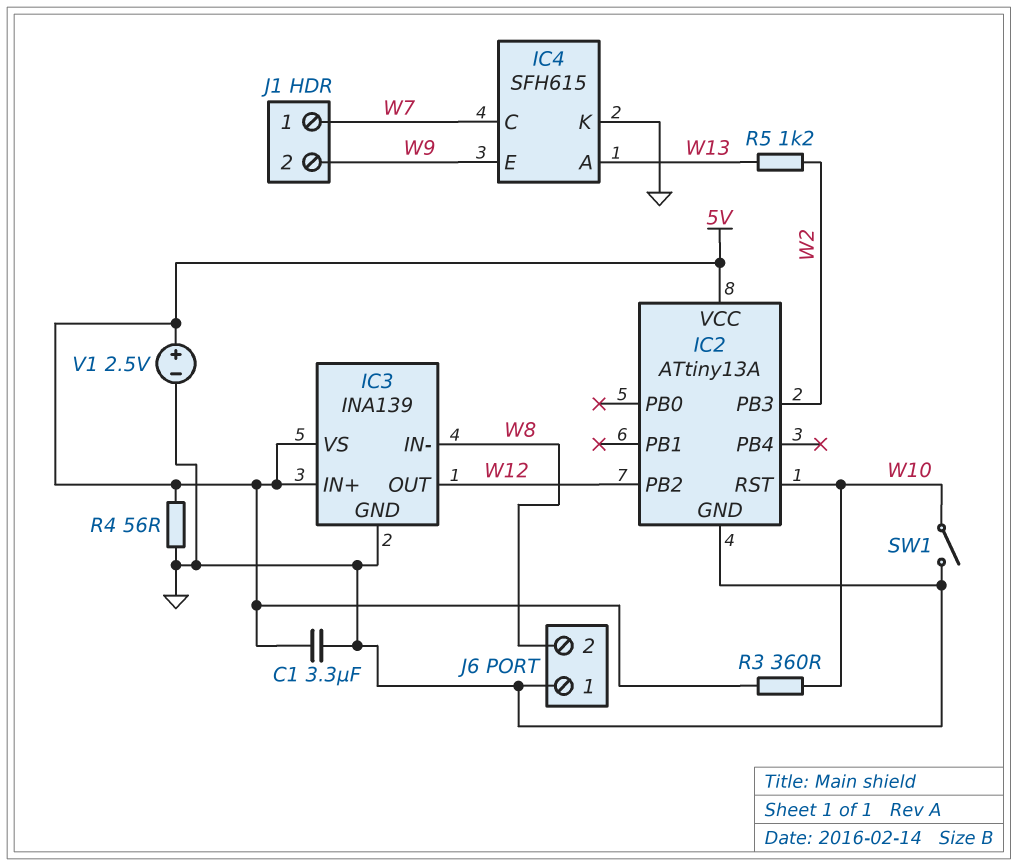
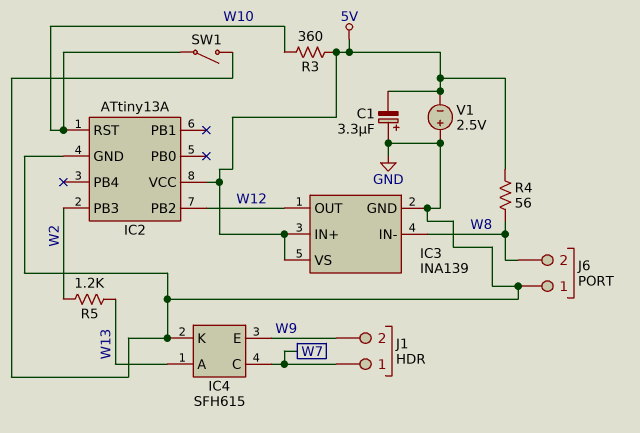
C1: 3.3uF (5V, GND) -> 3.3uF (plus GND, minus 5V)
R4: 56 (5V, GND) -> 56 (5V, W8)
V1: 2.5V (plus 5V, minus GND) -> 2.5V (plus GND, minus 5V)

